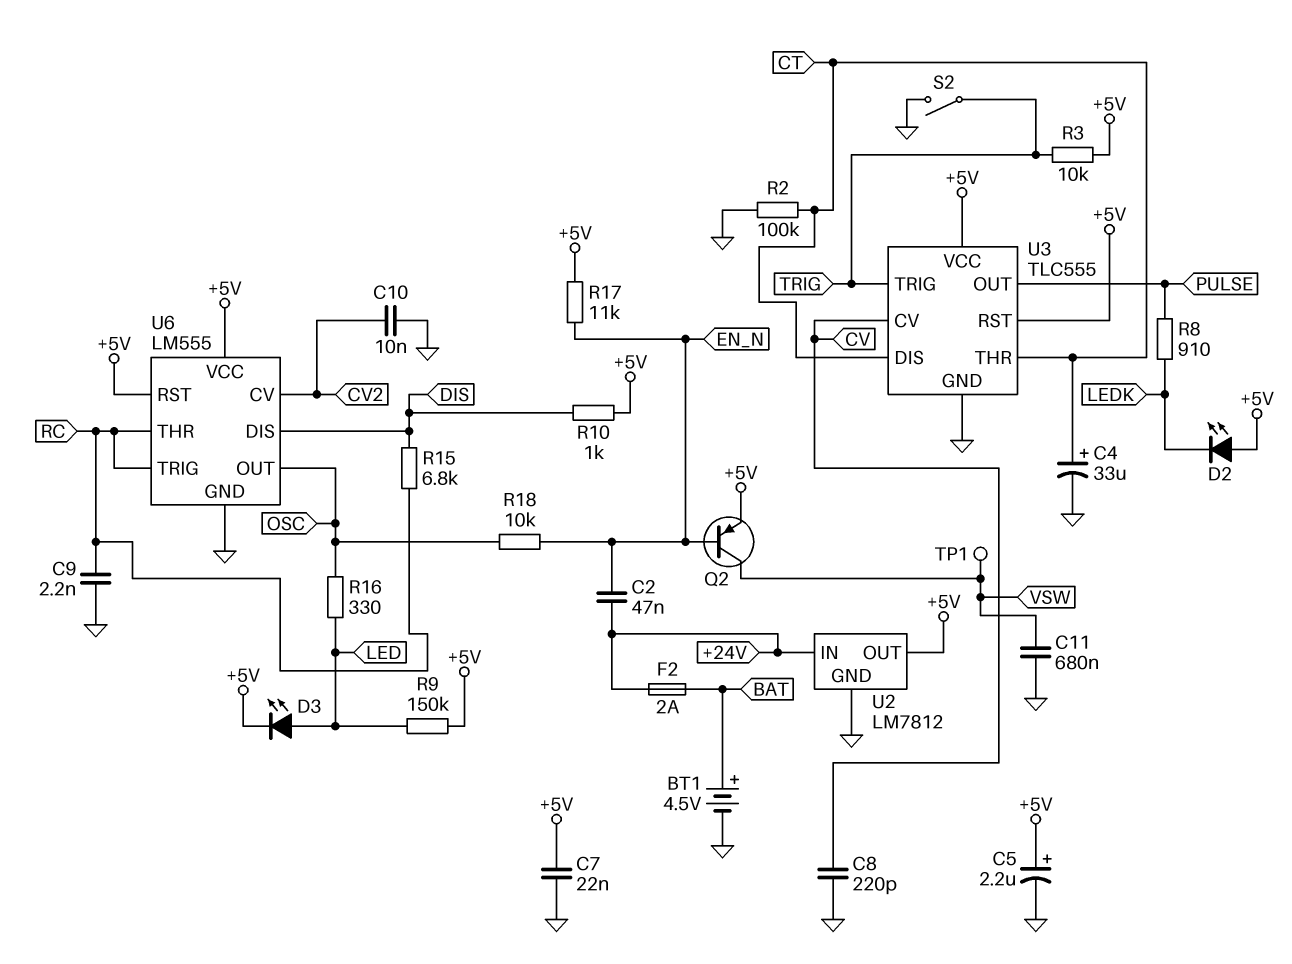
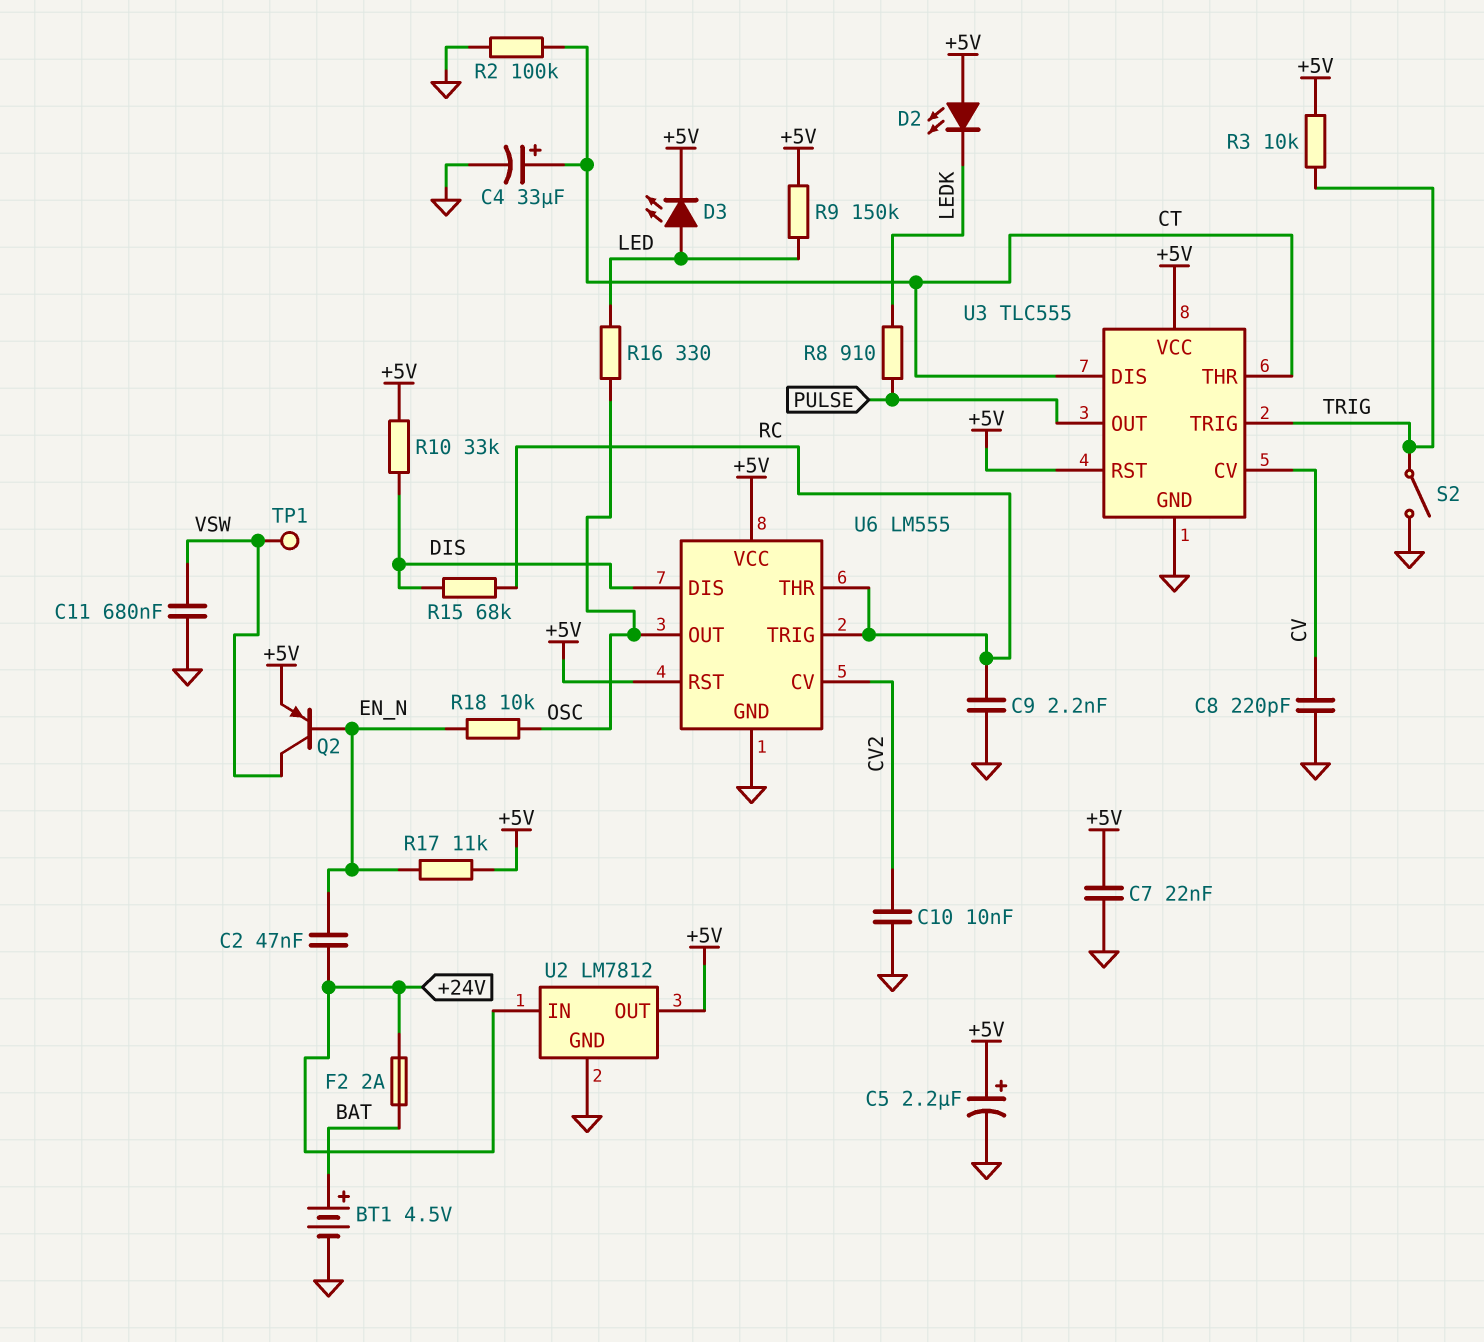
R10: 1k (+5V, DIS) -> 33k (+5V, DIS)
R15: 6.8k (DIS, RC) -> 68k (DIS, RC)

